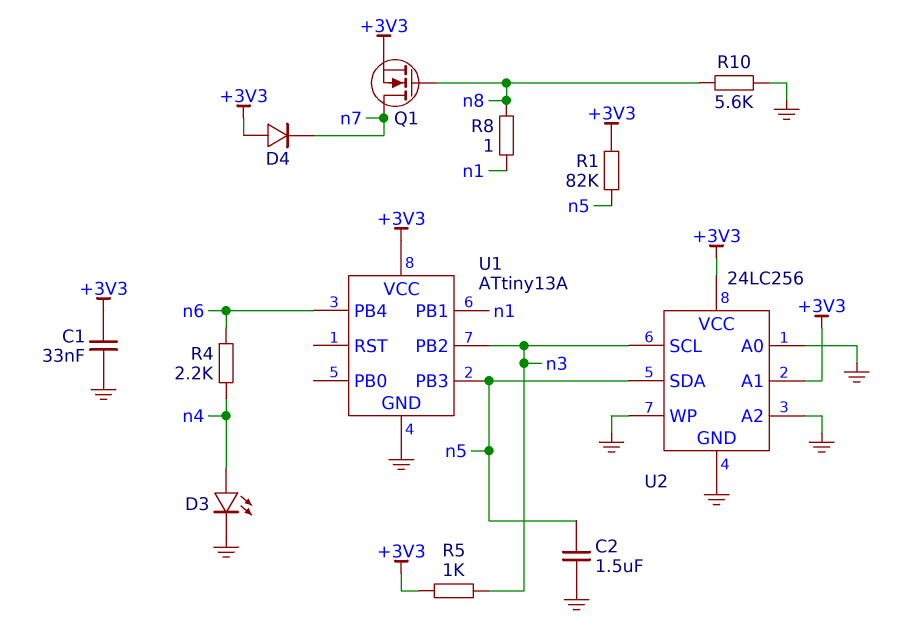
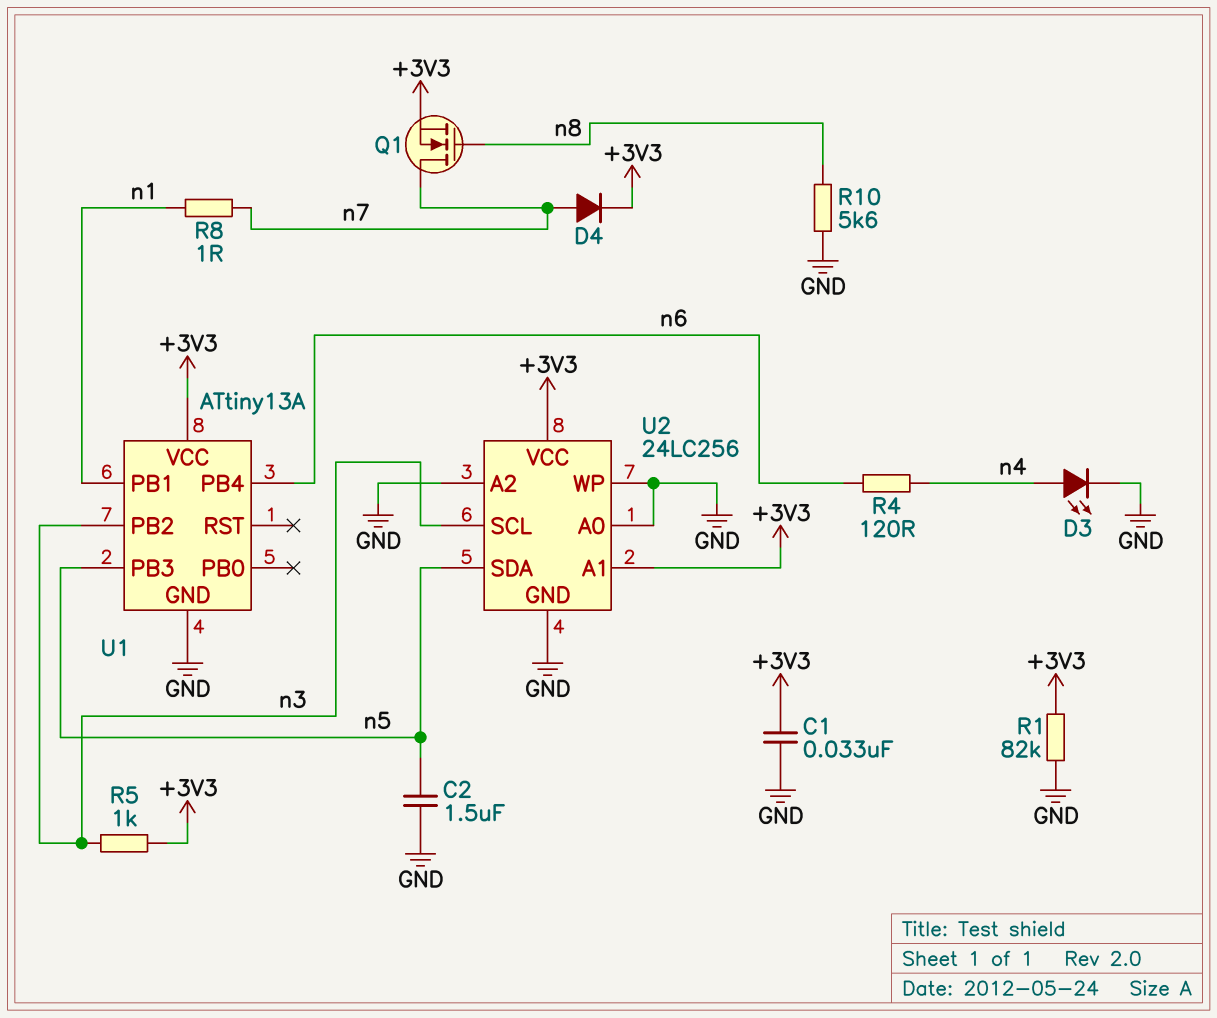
D4: diode (A +3V3, K n7) -> diode (A n7, K +3V3)
R1: 82k (+3V3, n5) -> 82k (+3V3, GND)
R4: 2.2k (n4, n6) -> 120 (n4, n6)
R8: 1 (n1, n8) -> 1 (n1, n7)

